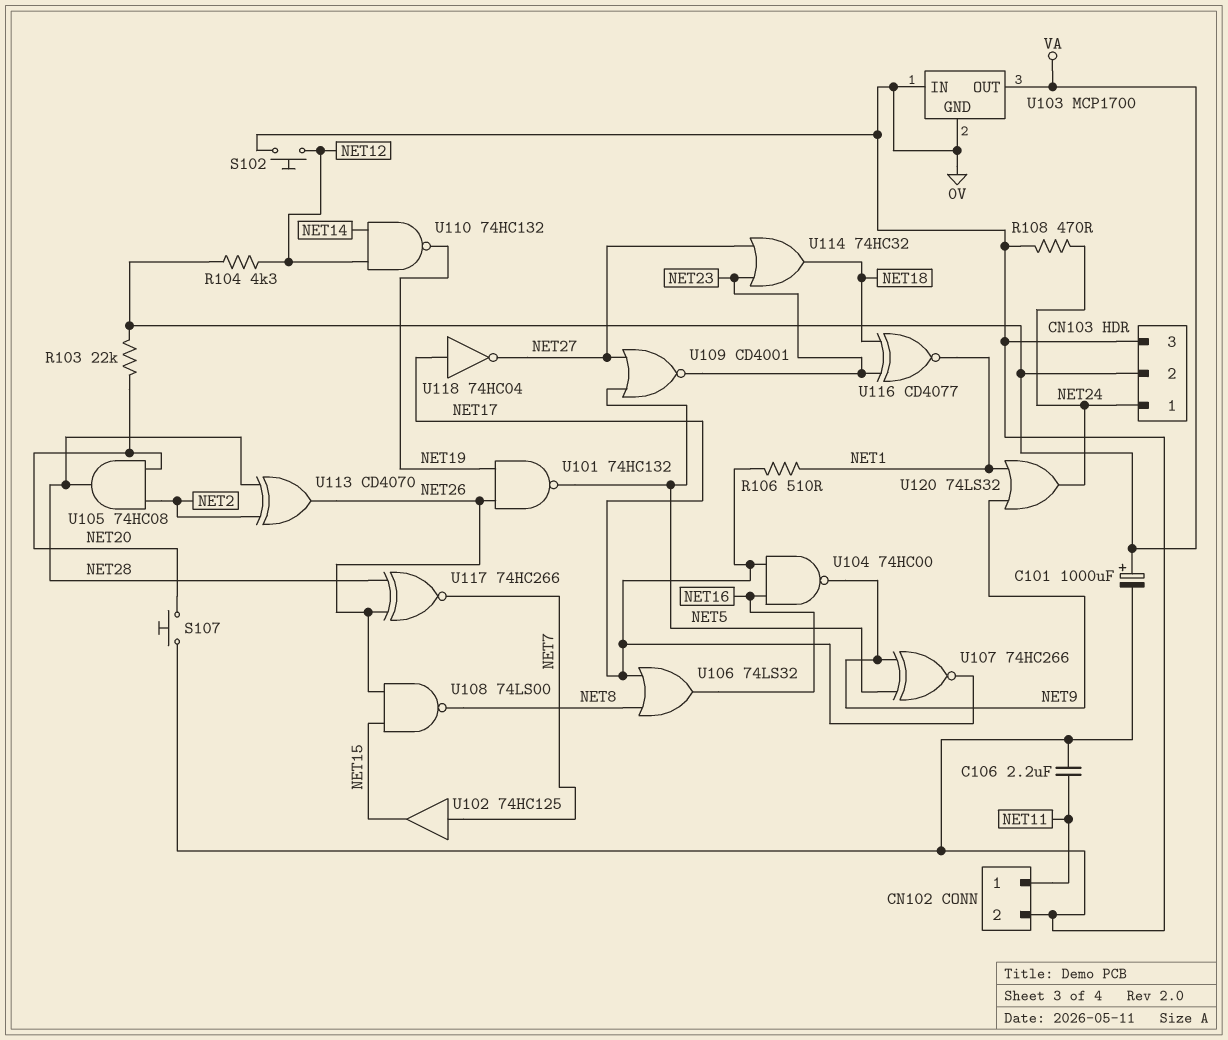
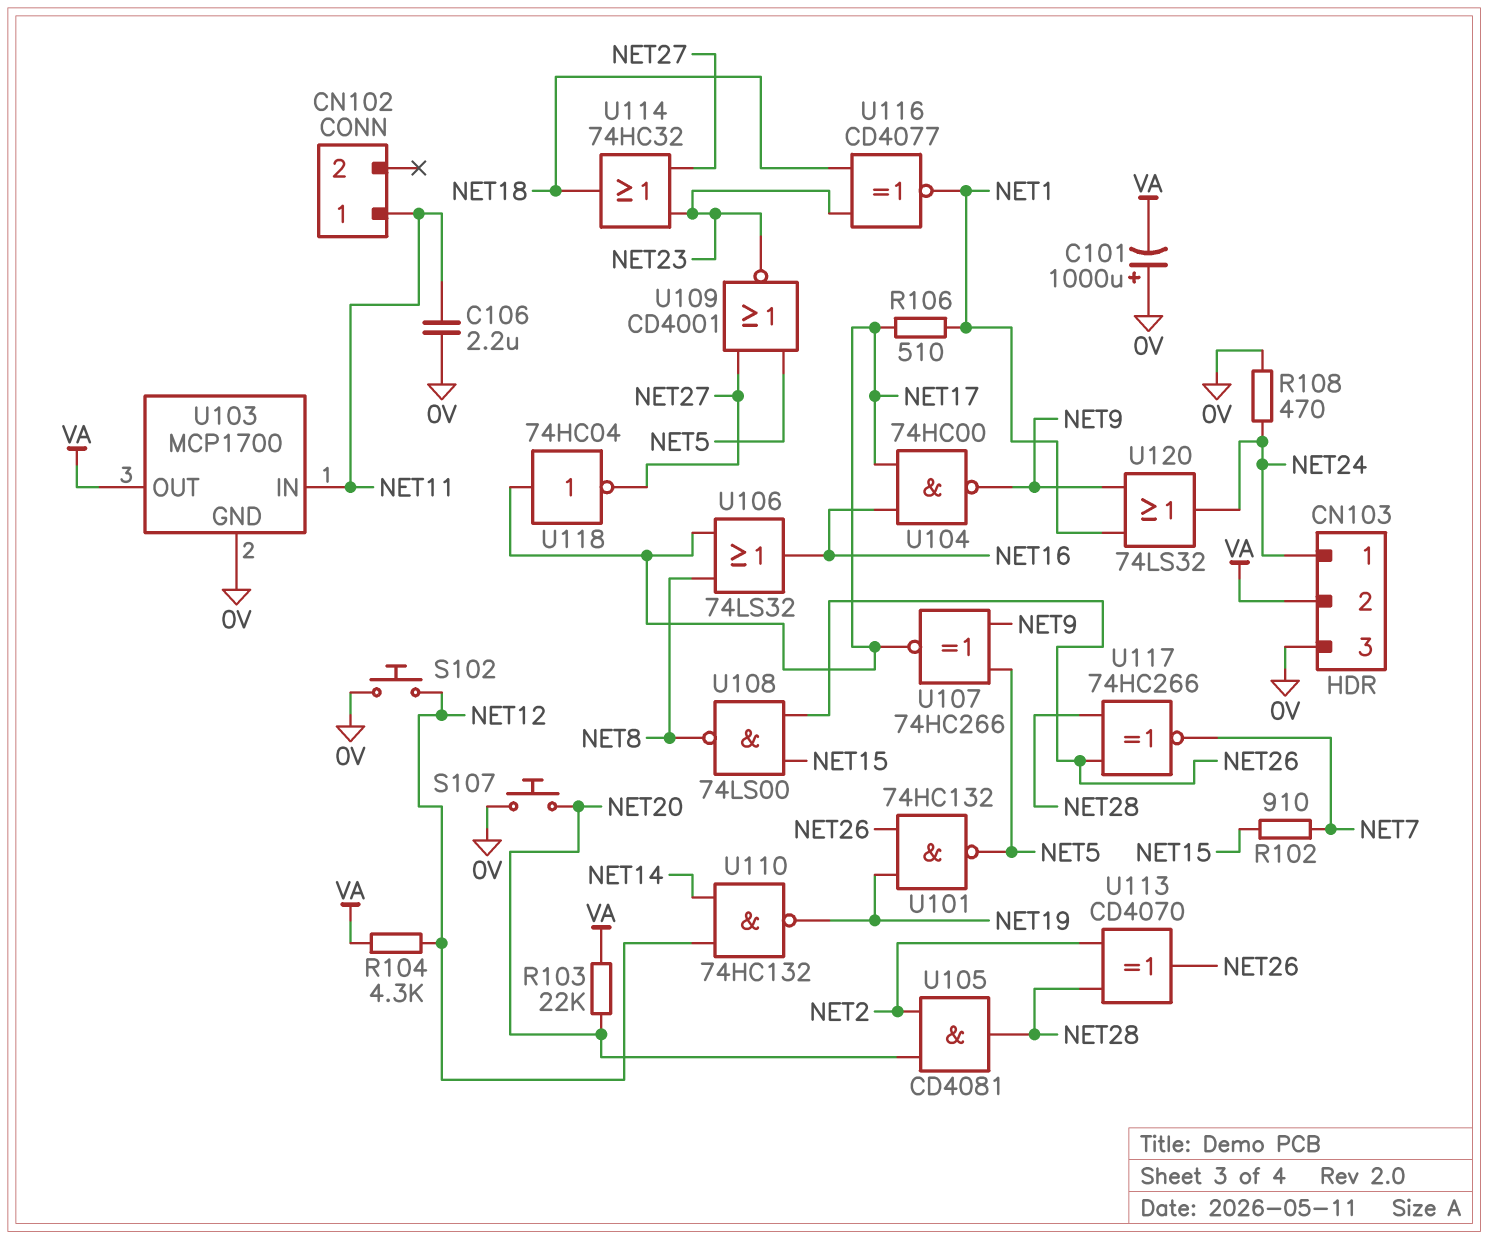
C101: 1000uF (plus VA, minus 0V) -> 1000uF (plus 0V, minus VA)
CN102 pin 2: 0V -> none
R102: none -> 910 (NET7, NET15)
U102: buffer 74HC125 (in NET7, out NET15) -> none
U103 pin IN: 0V -> NET11
U105: AND 74HC08 (in NET2, in NET20, out NET28) -> AND CD4081 (in NET2, in NET20, out NET28)

